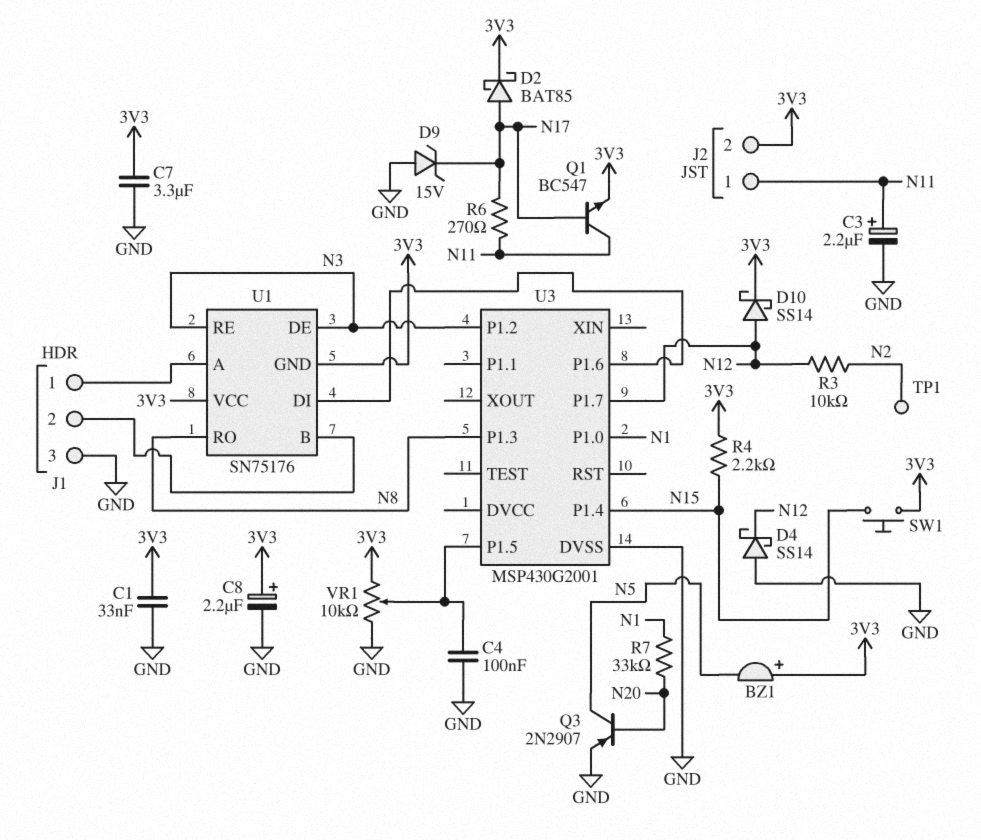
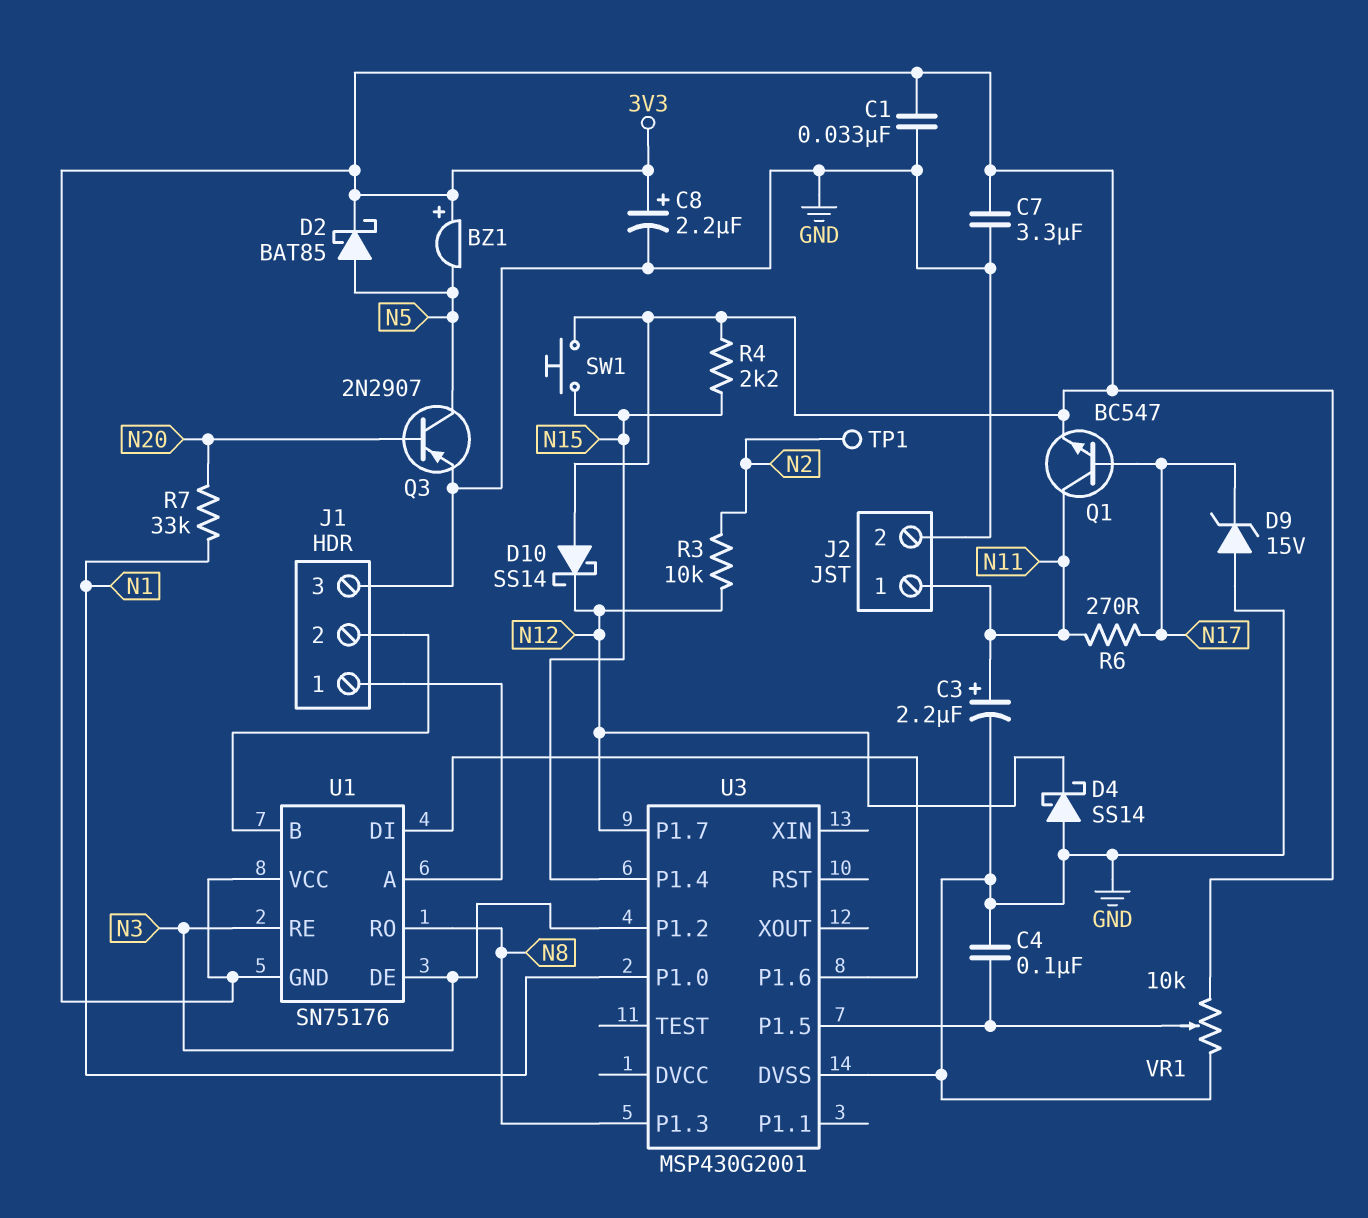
D2: schottky BAT85 (A N17, K 3V3) -> schottky BAT85 (A N5, K 3V3)
D10: schottky SS14 (A N12, K 3V3) -> schottky SS14 (A 3V3, K N12)
J2 pin 2: 3V3 -> GND

